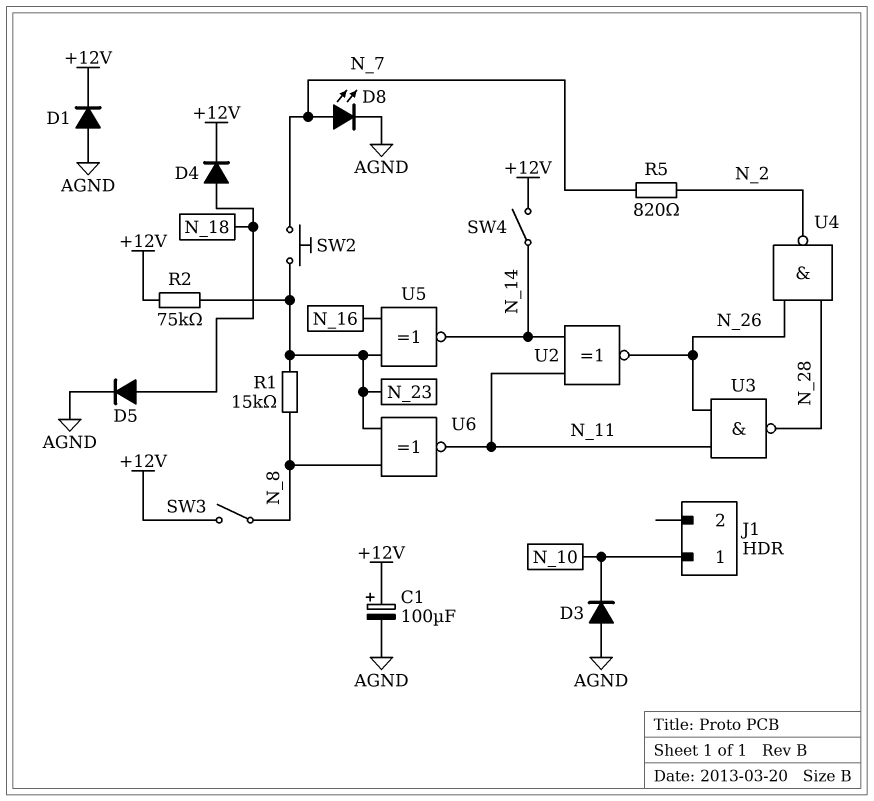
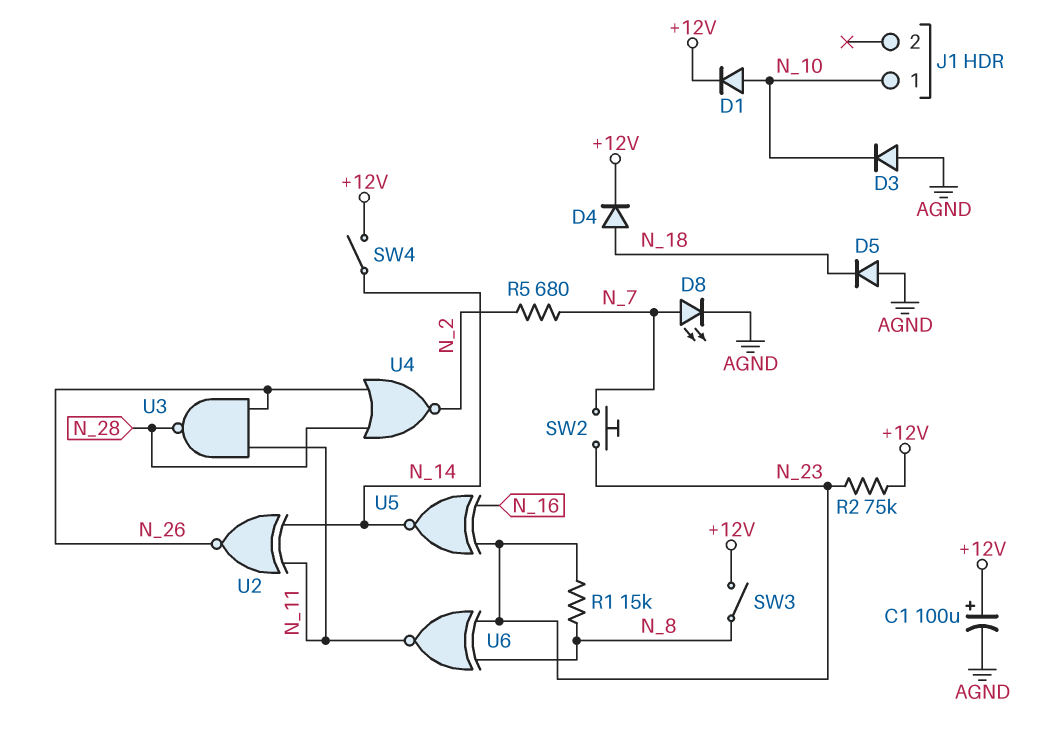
D1: diode (A AGND, K +12V) -> diode (A N_10, K +12V)
D5: diode (A N_18, K AGND) -> diode (A AGND, K N_18)
R5: 820 (N_2, N_7) -> 680 (N_2, N_7)
U4: NAND (in N_26, in N_28, out N_2) -> NOR (in N_26, in N_28, out N_2)

